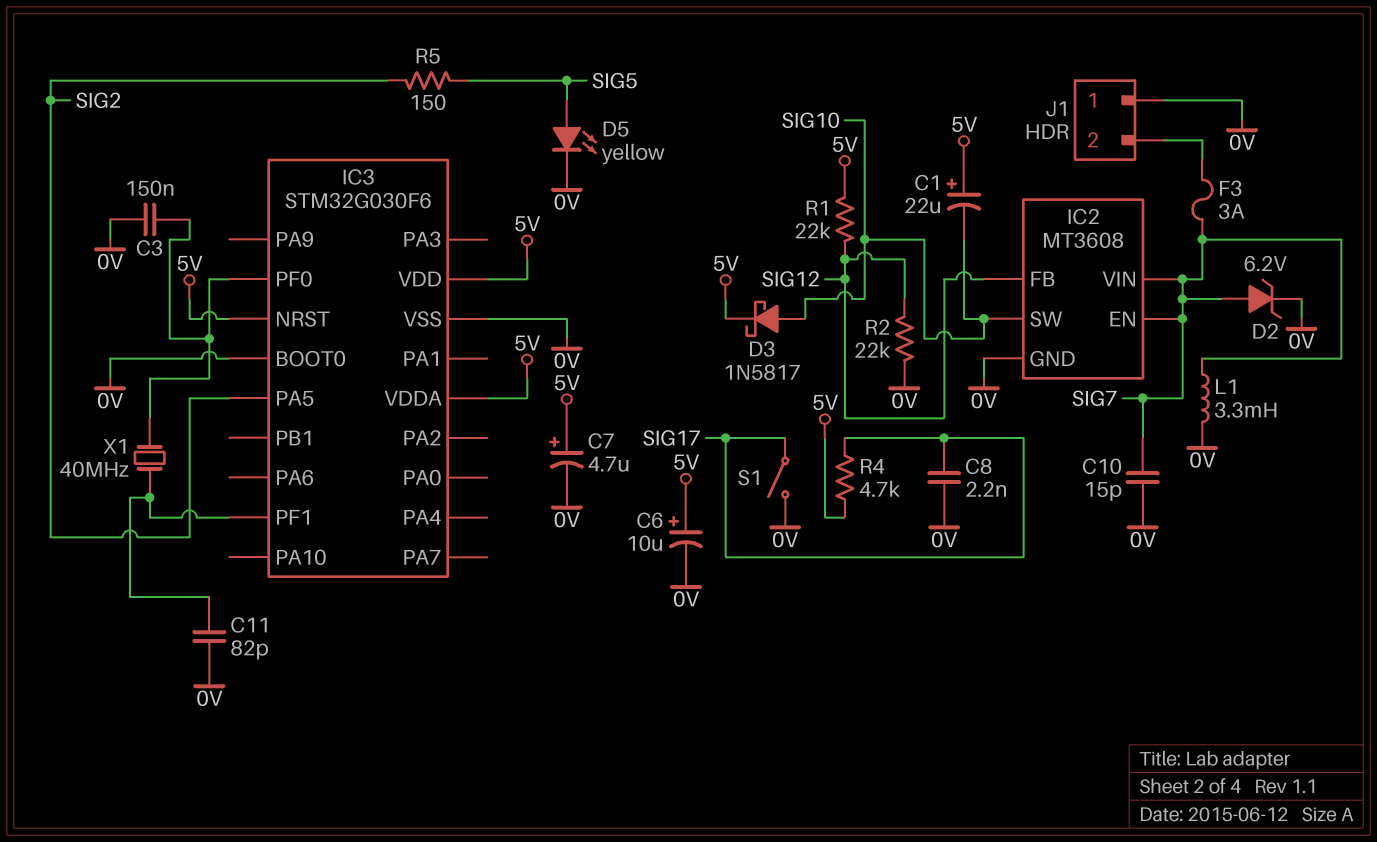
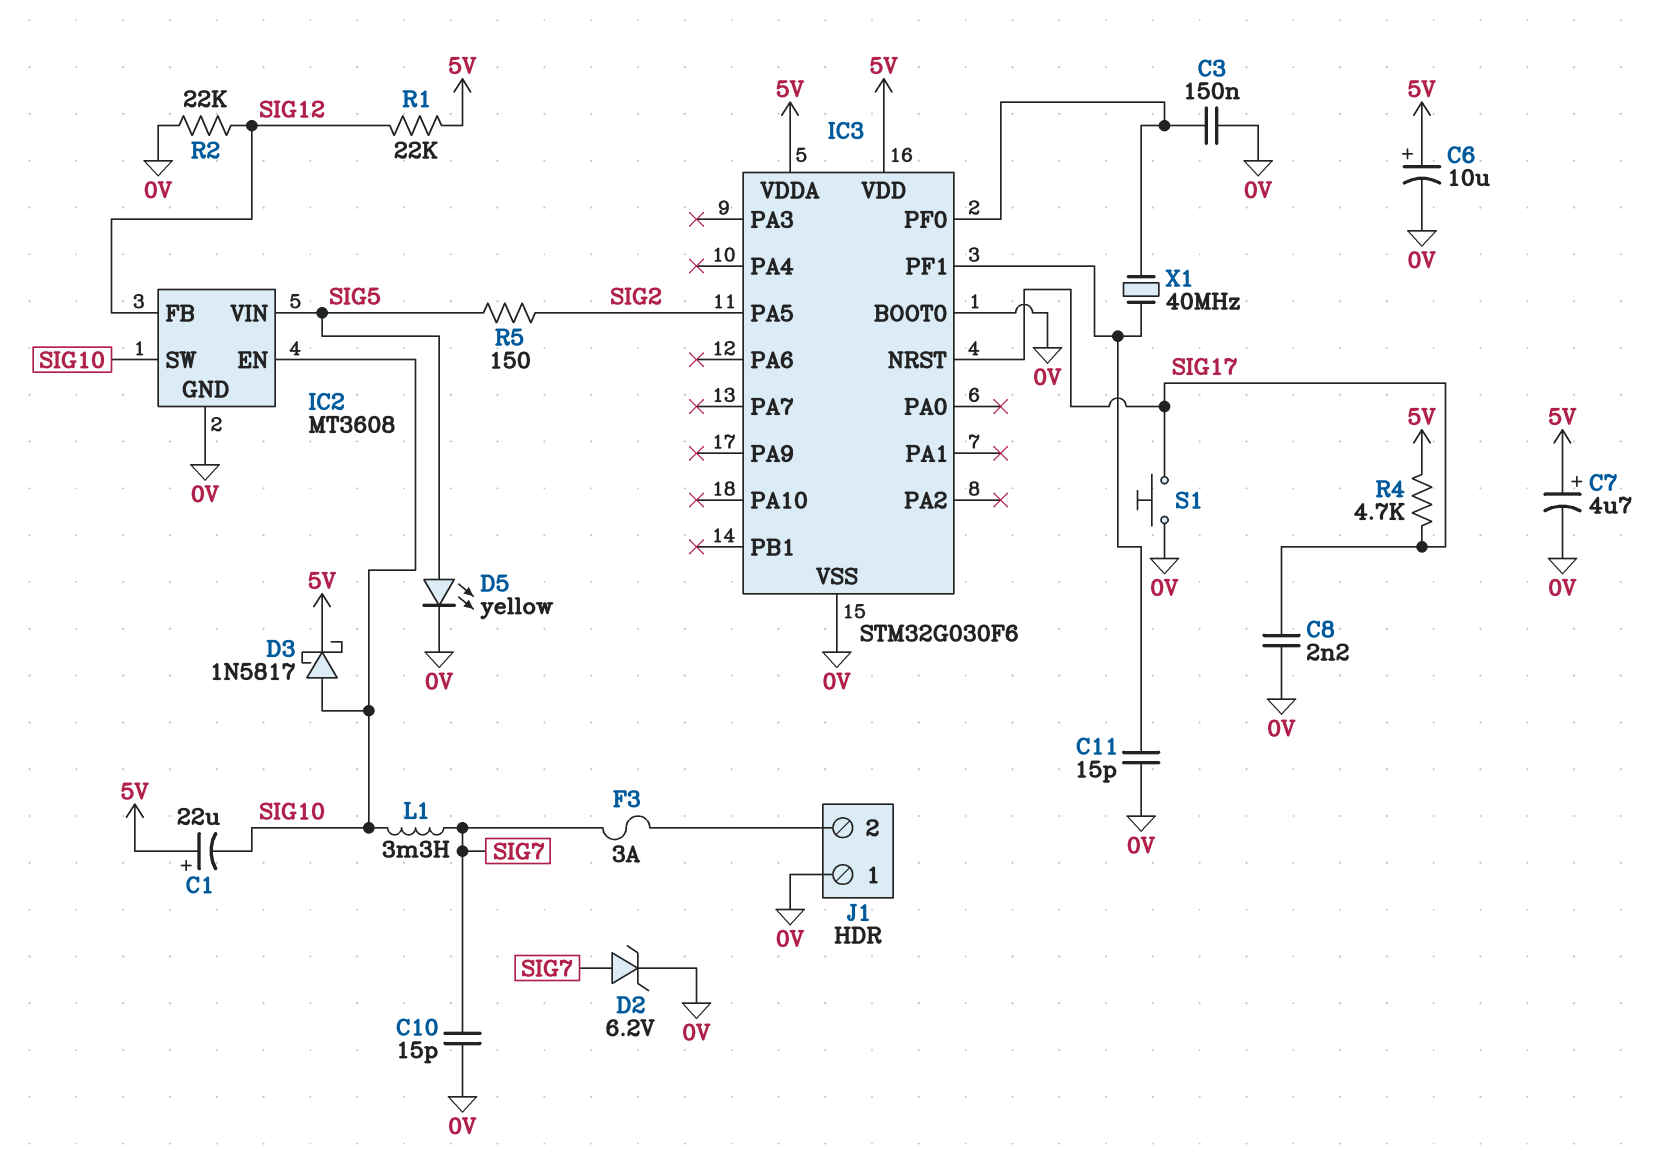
C11: 82pF (0V, IC3/PF1) -> 15pF (0V, IC3/PF1)
IC2 pin EN: SIG7 -> SIG10
IC2 pin VIN: SIG7 -> SIG5
IC3 pin NRST: 5V -> SIG17
L1: 3.3mH (0V, SIG7) -> 3.3mH (SIG7, SIG10)
S1: switch (0V, SIG17) -> button (0V, SIG17)

